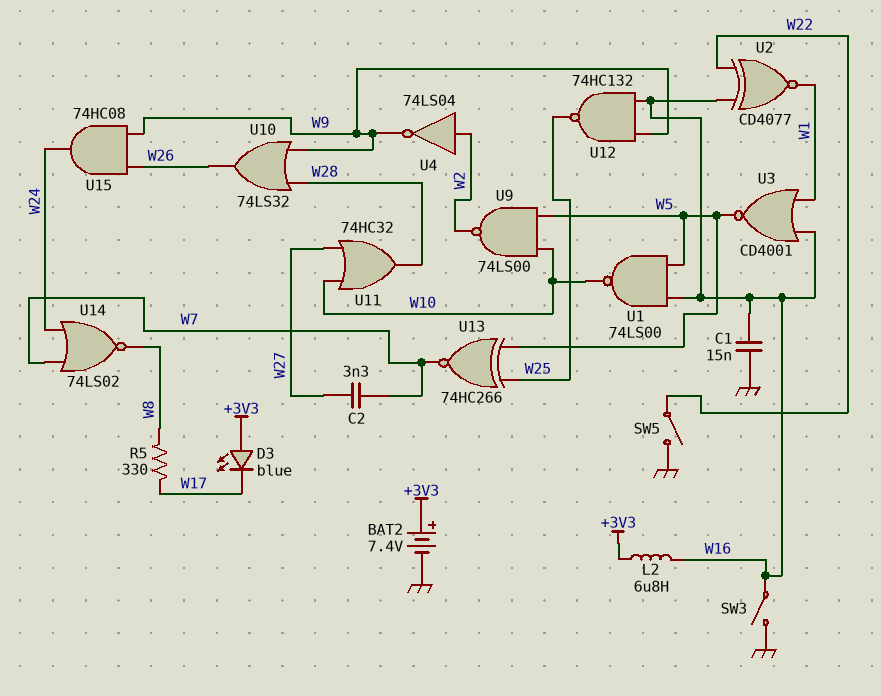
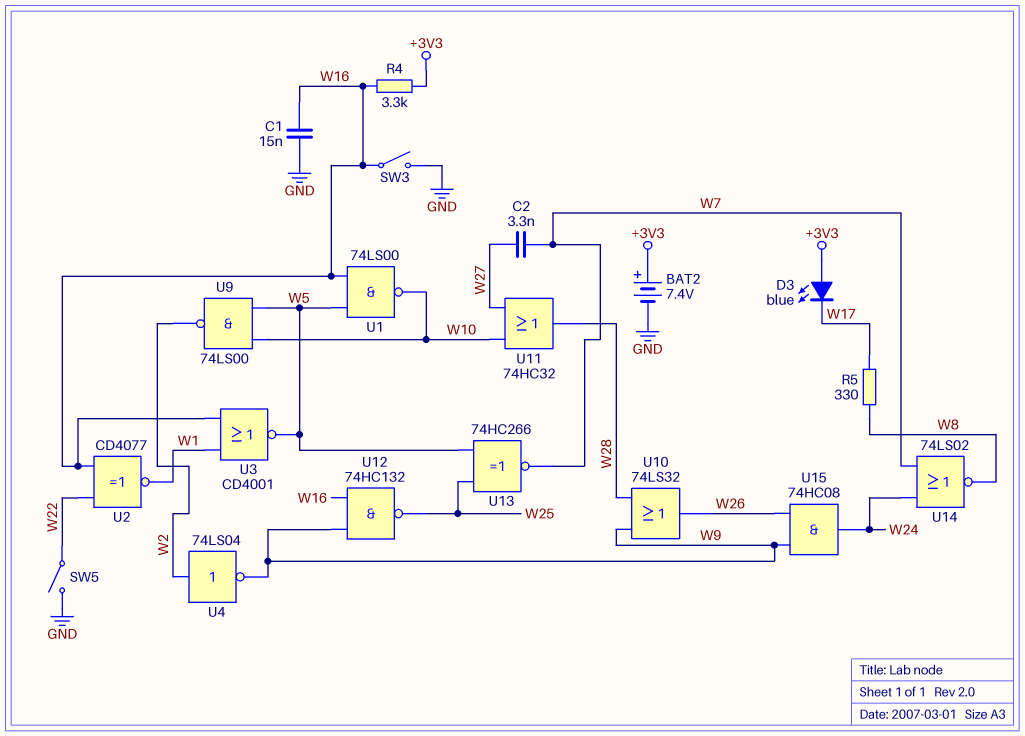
L2: 6.8uH (+3V3, W16) -> none
R4: none -> 3.3k (+3V3, W16)

